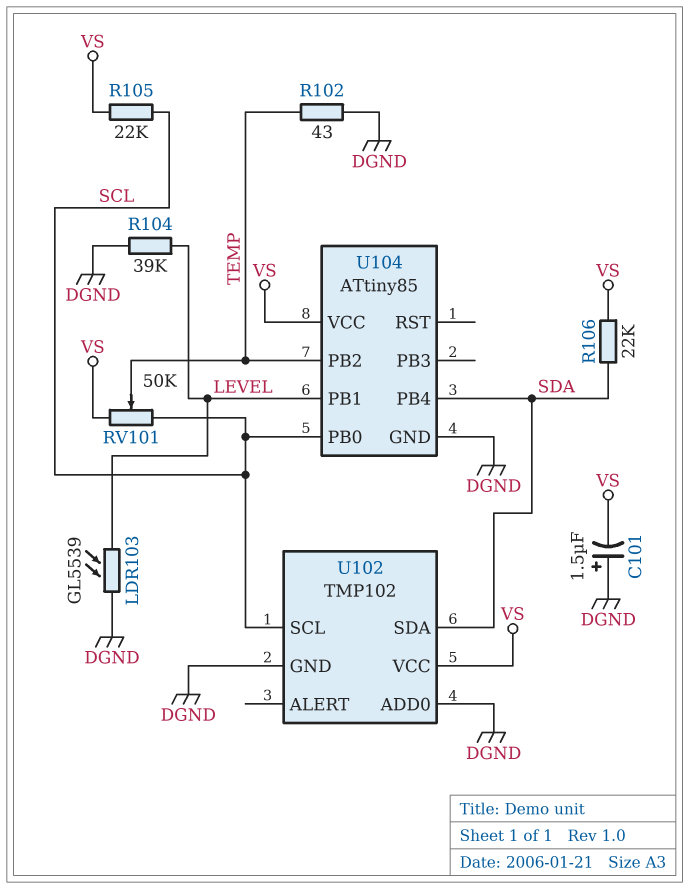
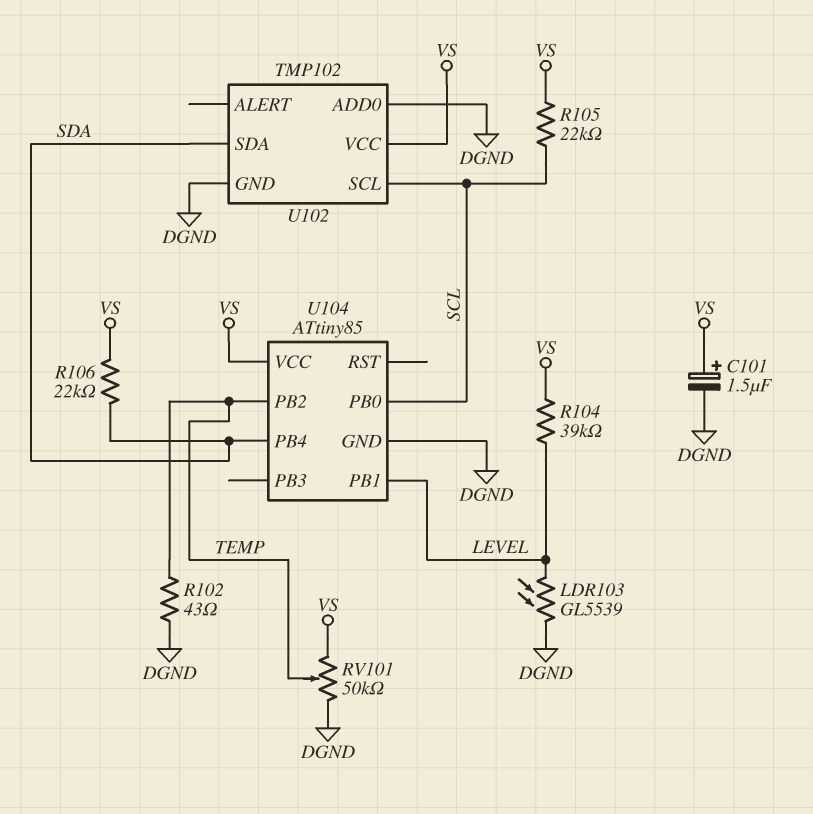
C101: 1.5uF (plus DGND, minus VS) -> 1.5uF (plus VS, minus DGND)
R104: 39k (DGND, LEVEL) -> 39k (LEVEL, VS)
RV101: 50k (SCL, VS, wiper TEMP) -> 50k (DGND, VS, wiper TEMP)

